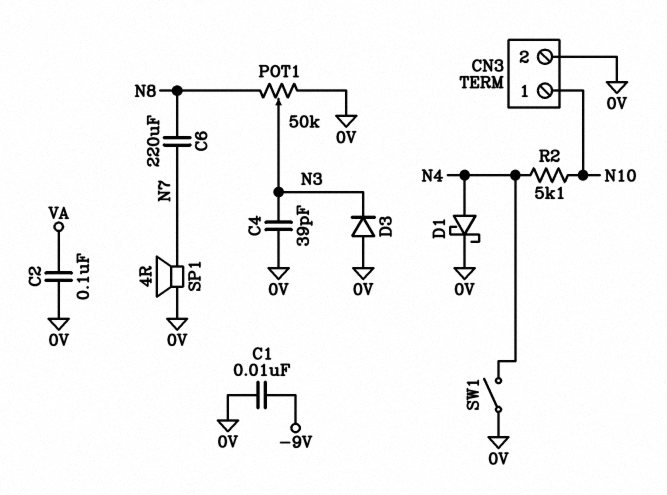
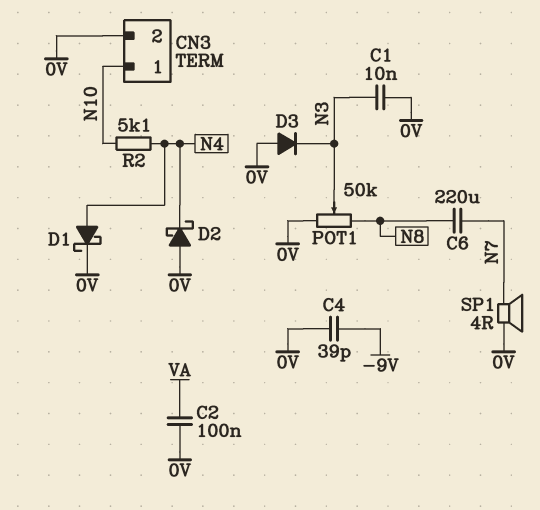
C1: 10nF (-9V, 0V) -> 10nF (0V, N3)
C4: 39pF (0V, N3) -> 39pF (-9V, 0V)
D2: none -> schottky (A 0V, K N4)
SW1: switch (0V, N4) -> none

